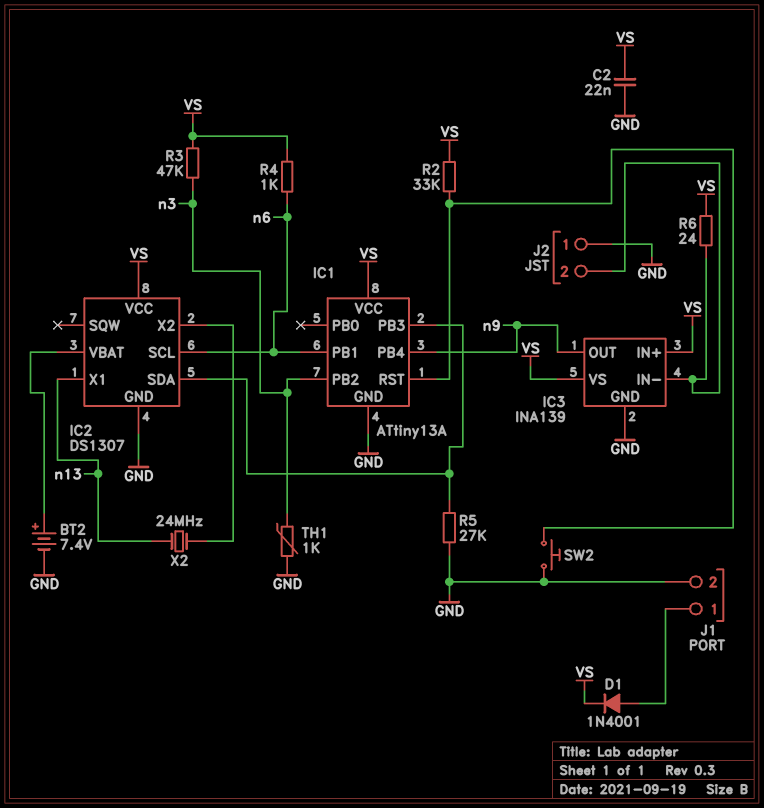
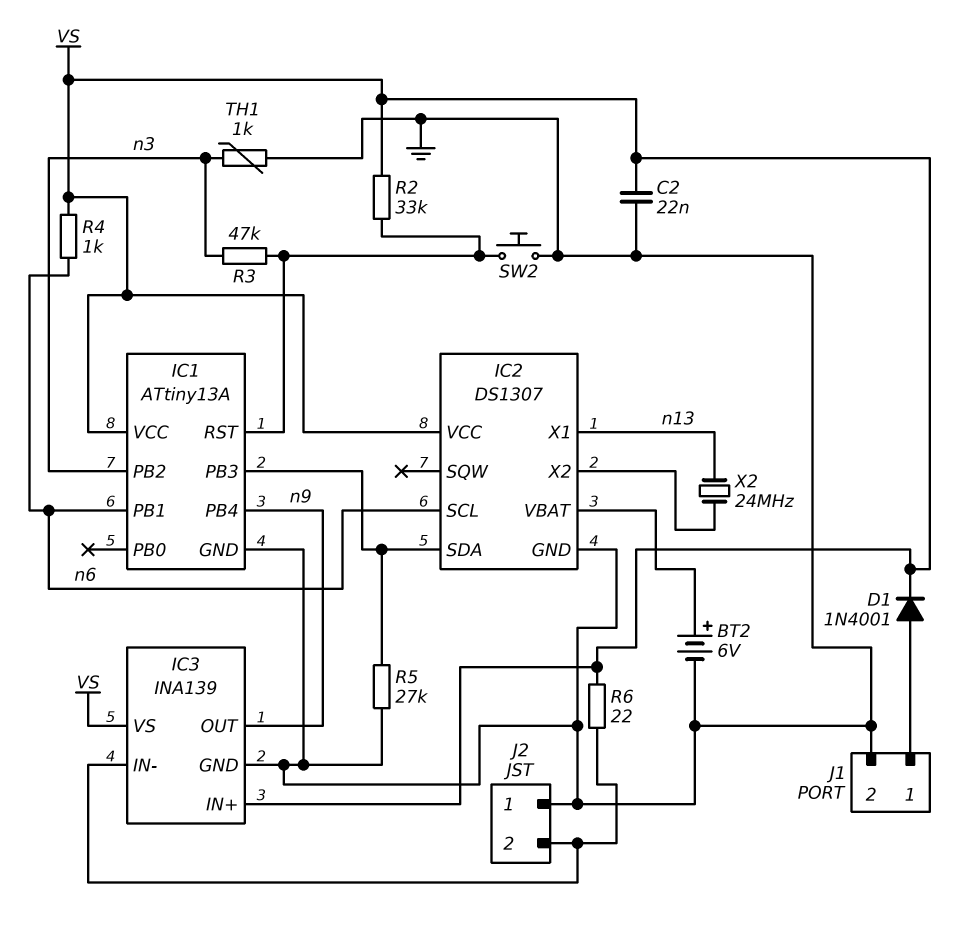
BT2: 7.4V (plus IC2/VBAT, minus GND) -> 6V (plus IC2/VBAT, minus GND)
R3: 47k (VS, n3) -> 47k (IC1/RST, n3)
R6: 24 (IC3/IN-, VS) -> 22 (IC3/IN-, VS)

